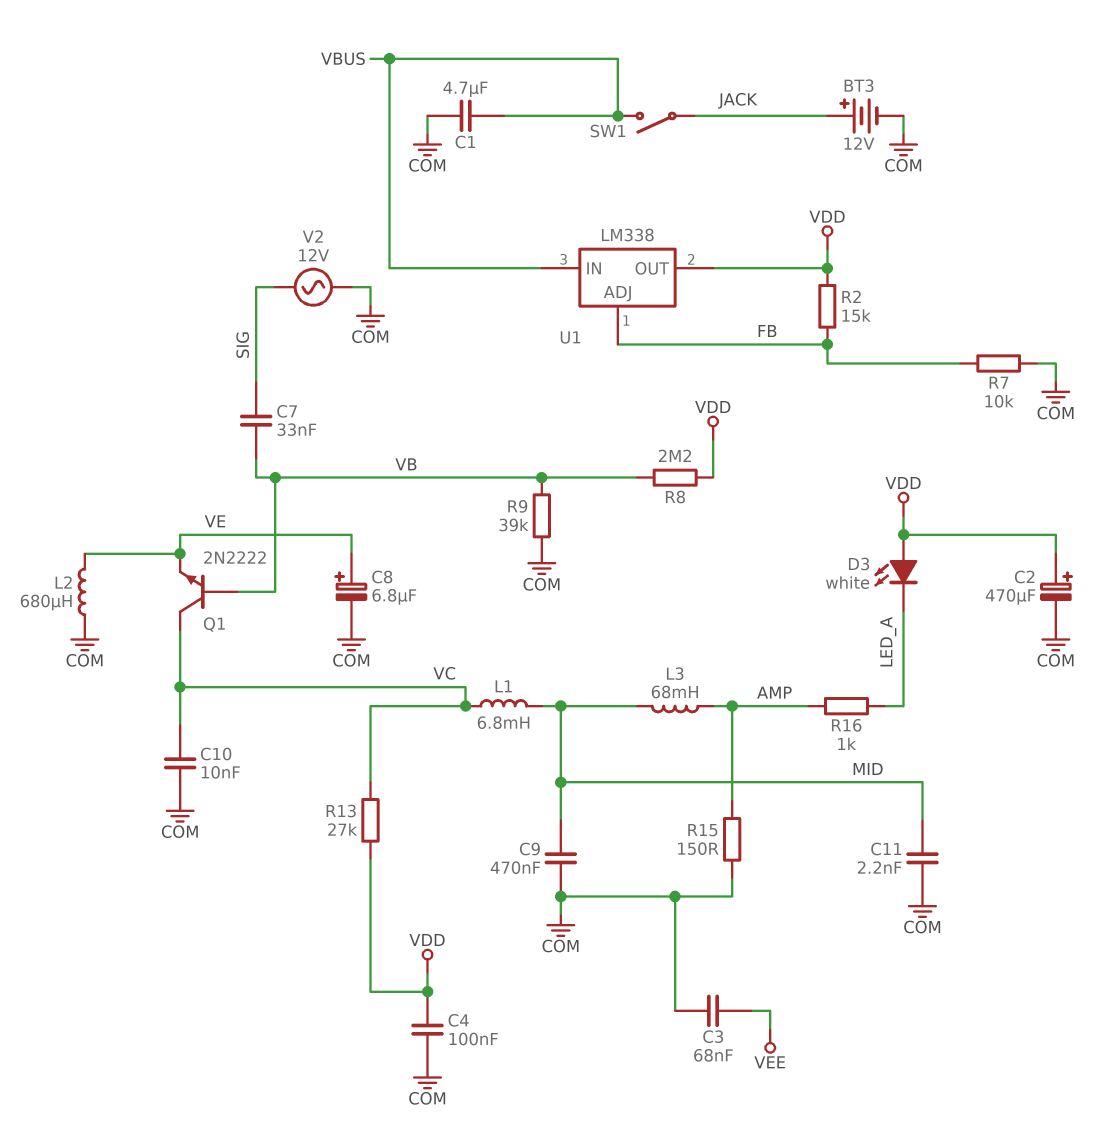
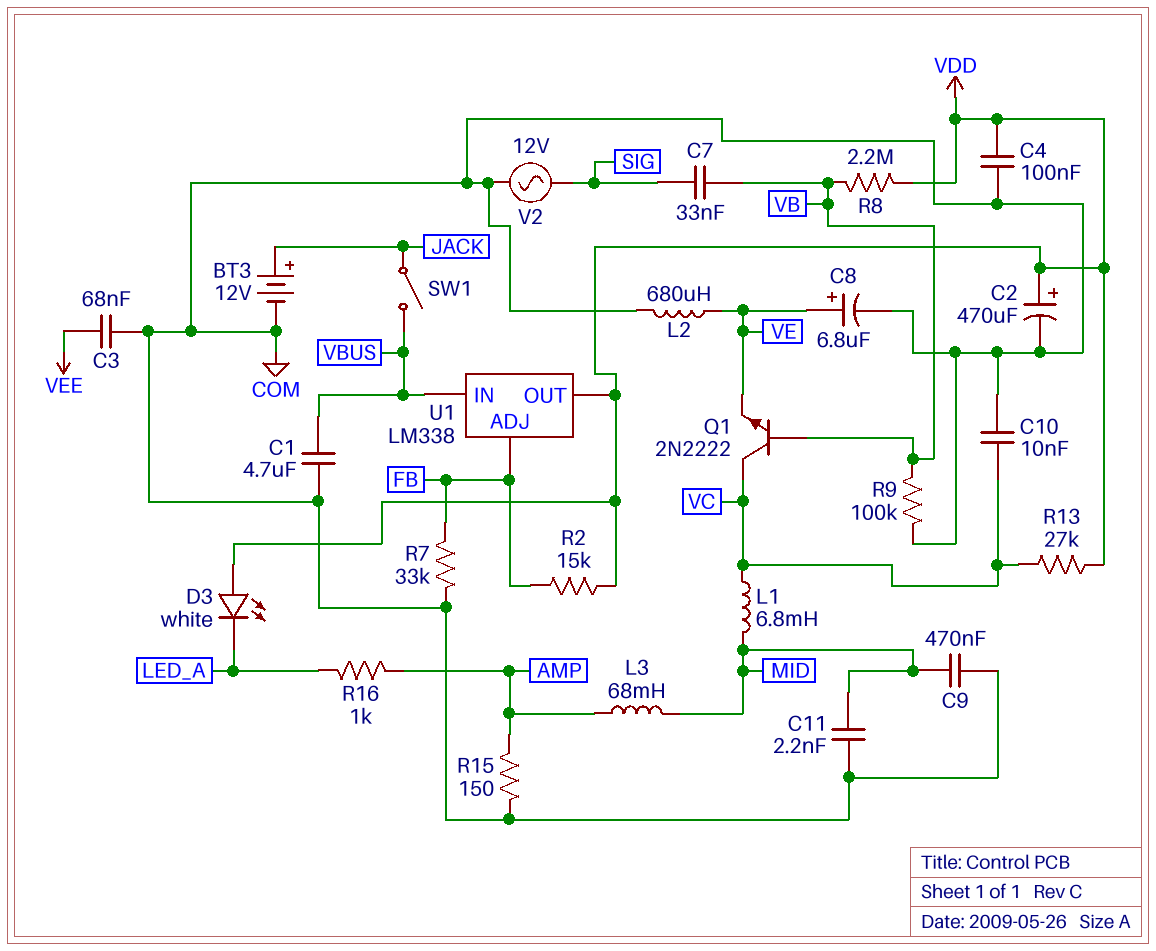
R7: 10k (COM, FB) -> 33k (COM, FB)
R9: 39k (COM, VB) -> 100k (COM, VB)

